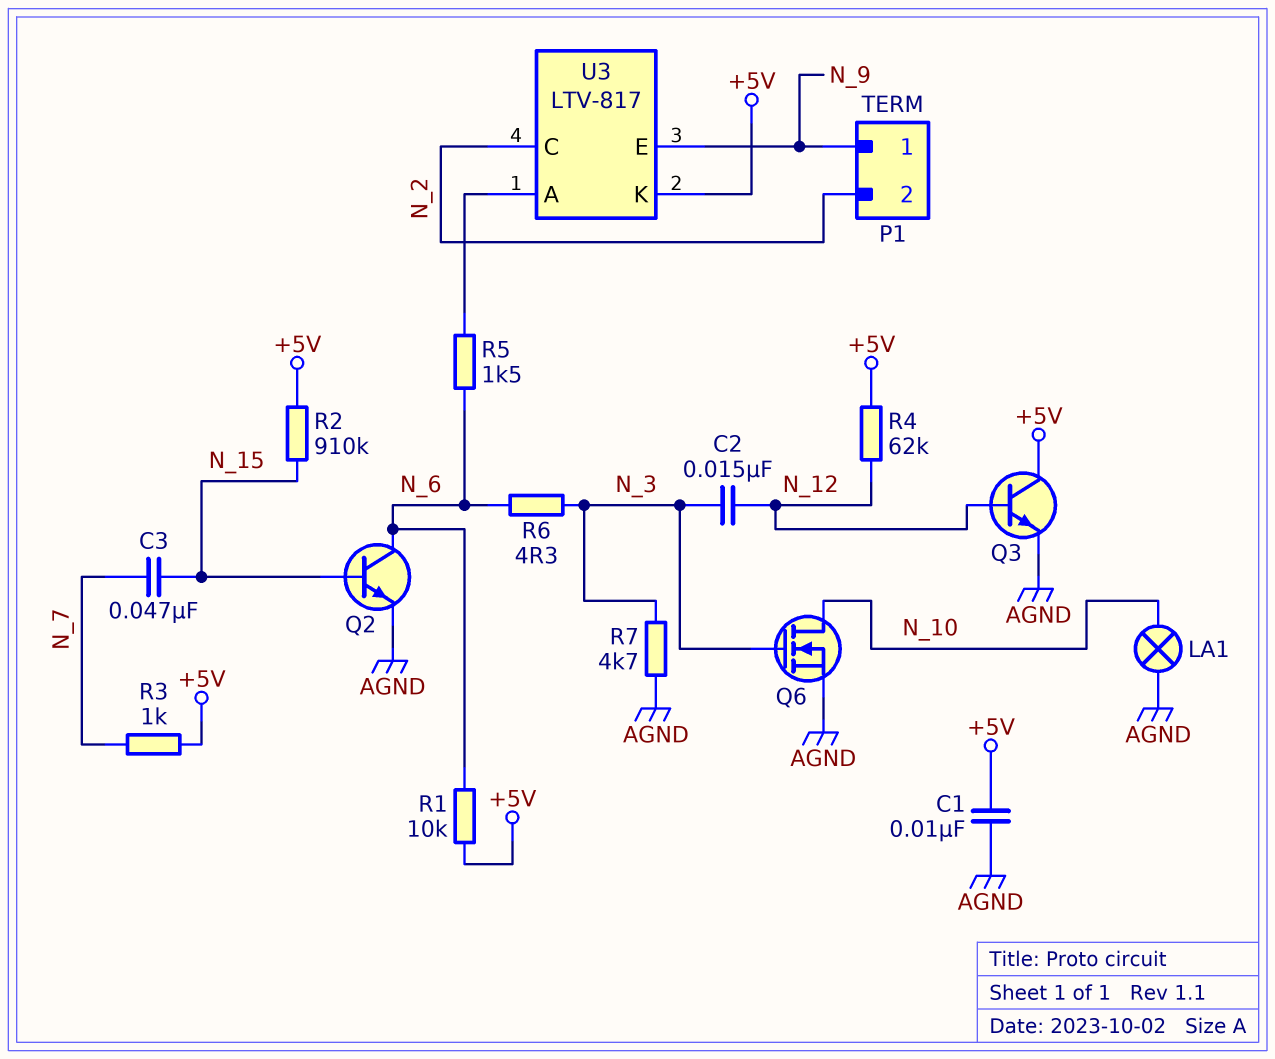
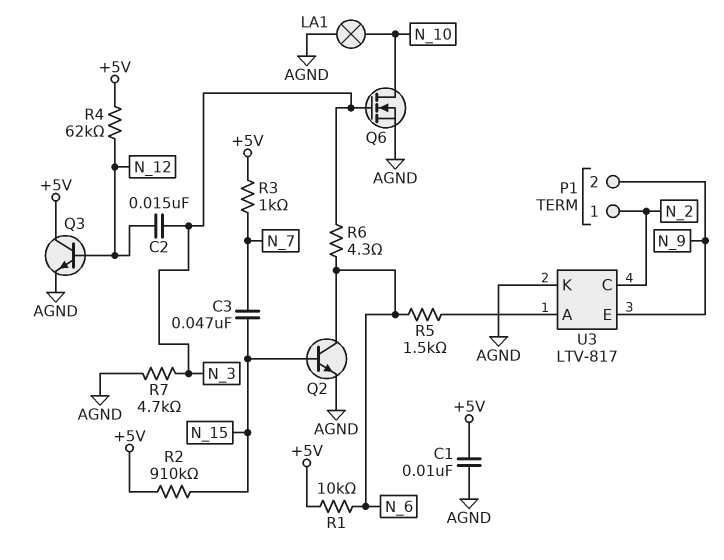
P1 pin 1: N_9 -> N_2
P1 pin 2: N_2 -> N_9
U3 pin K: +5V -> AGND

